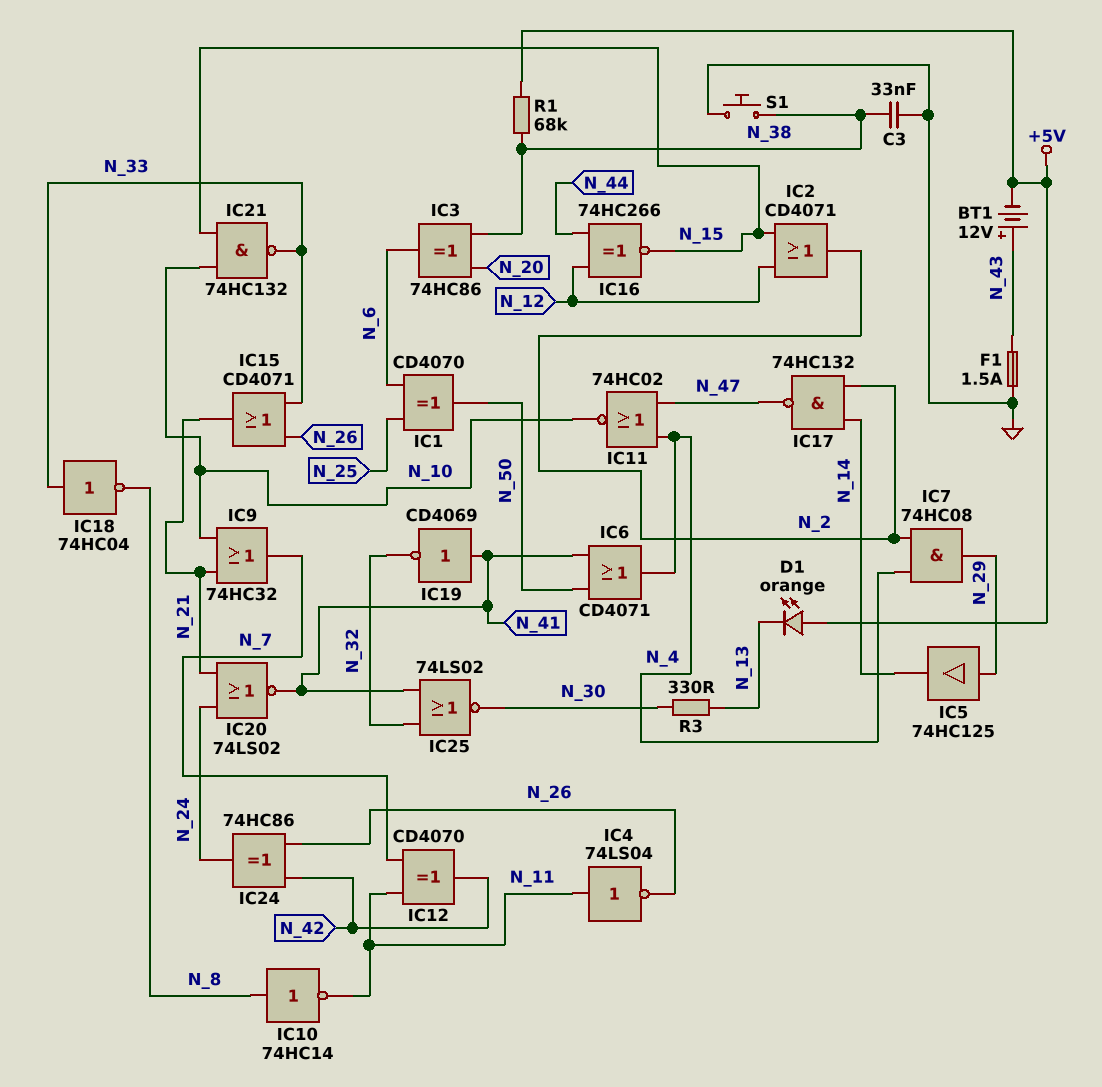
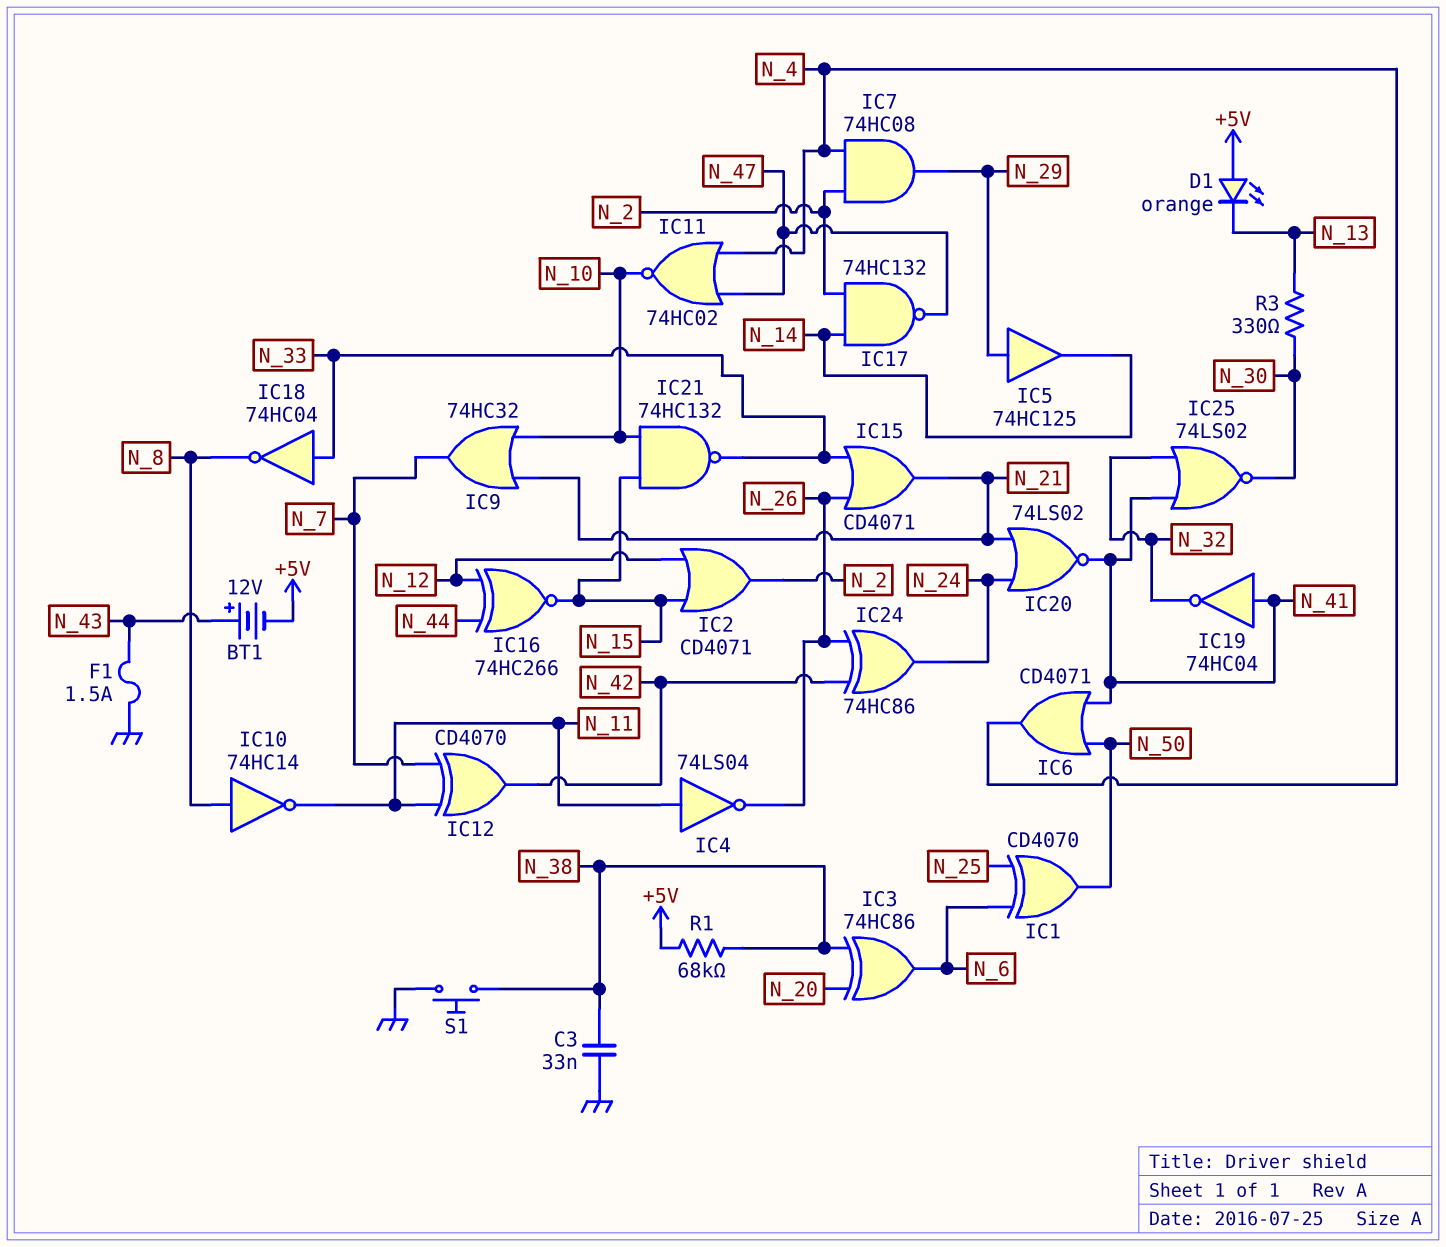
IC19: NOT CD4069 (in N_41, out N_32) -> NOT 74HC04 (in N_41, out N_32)

